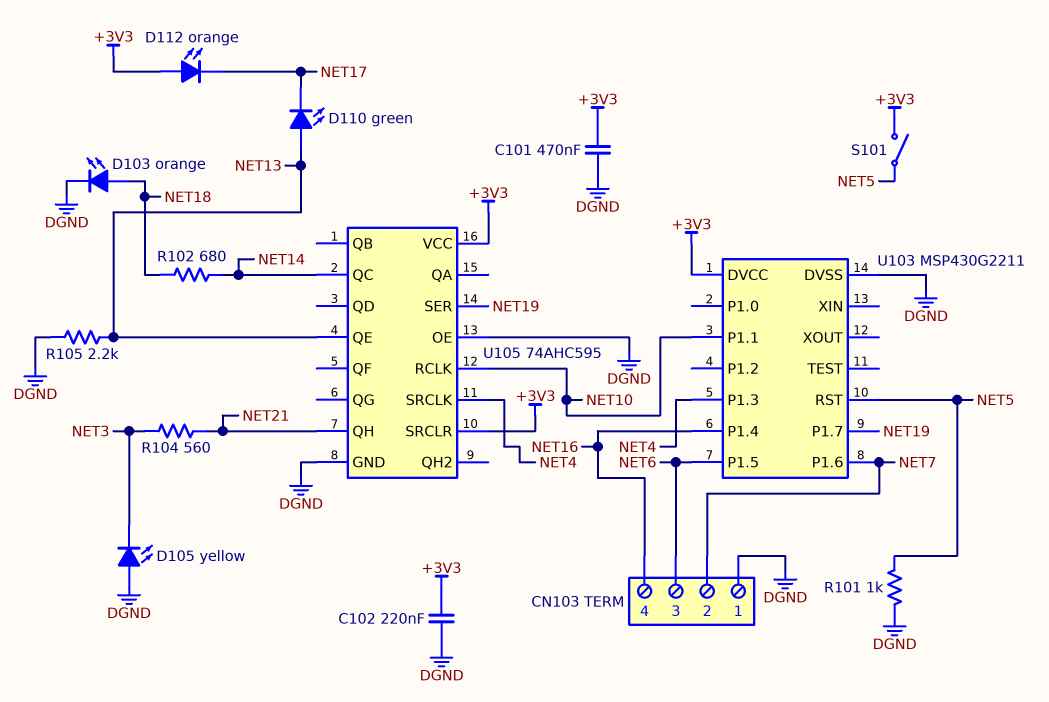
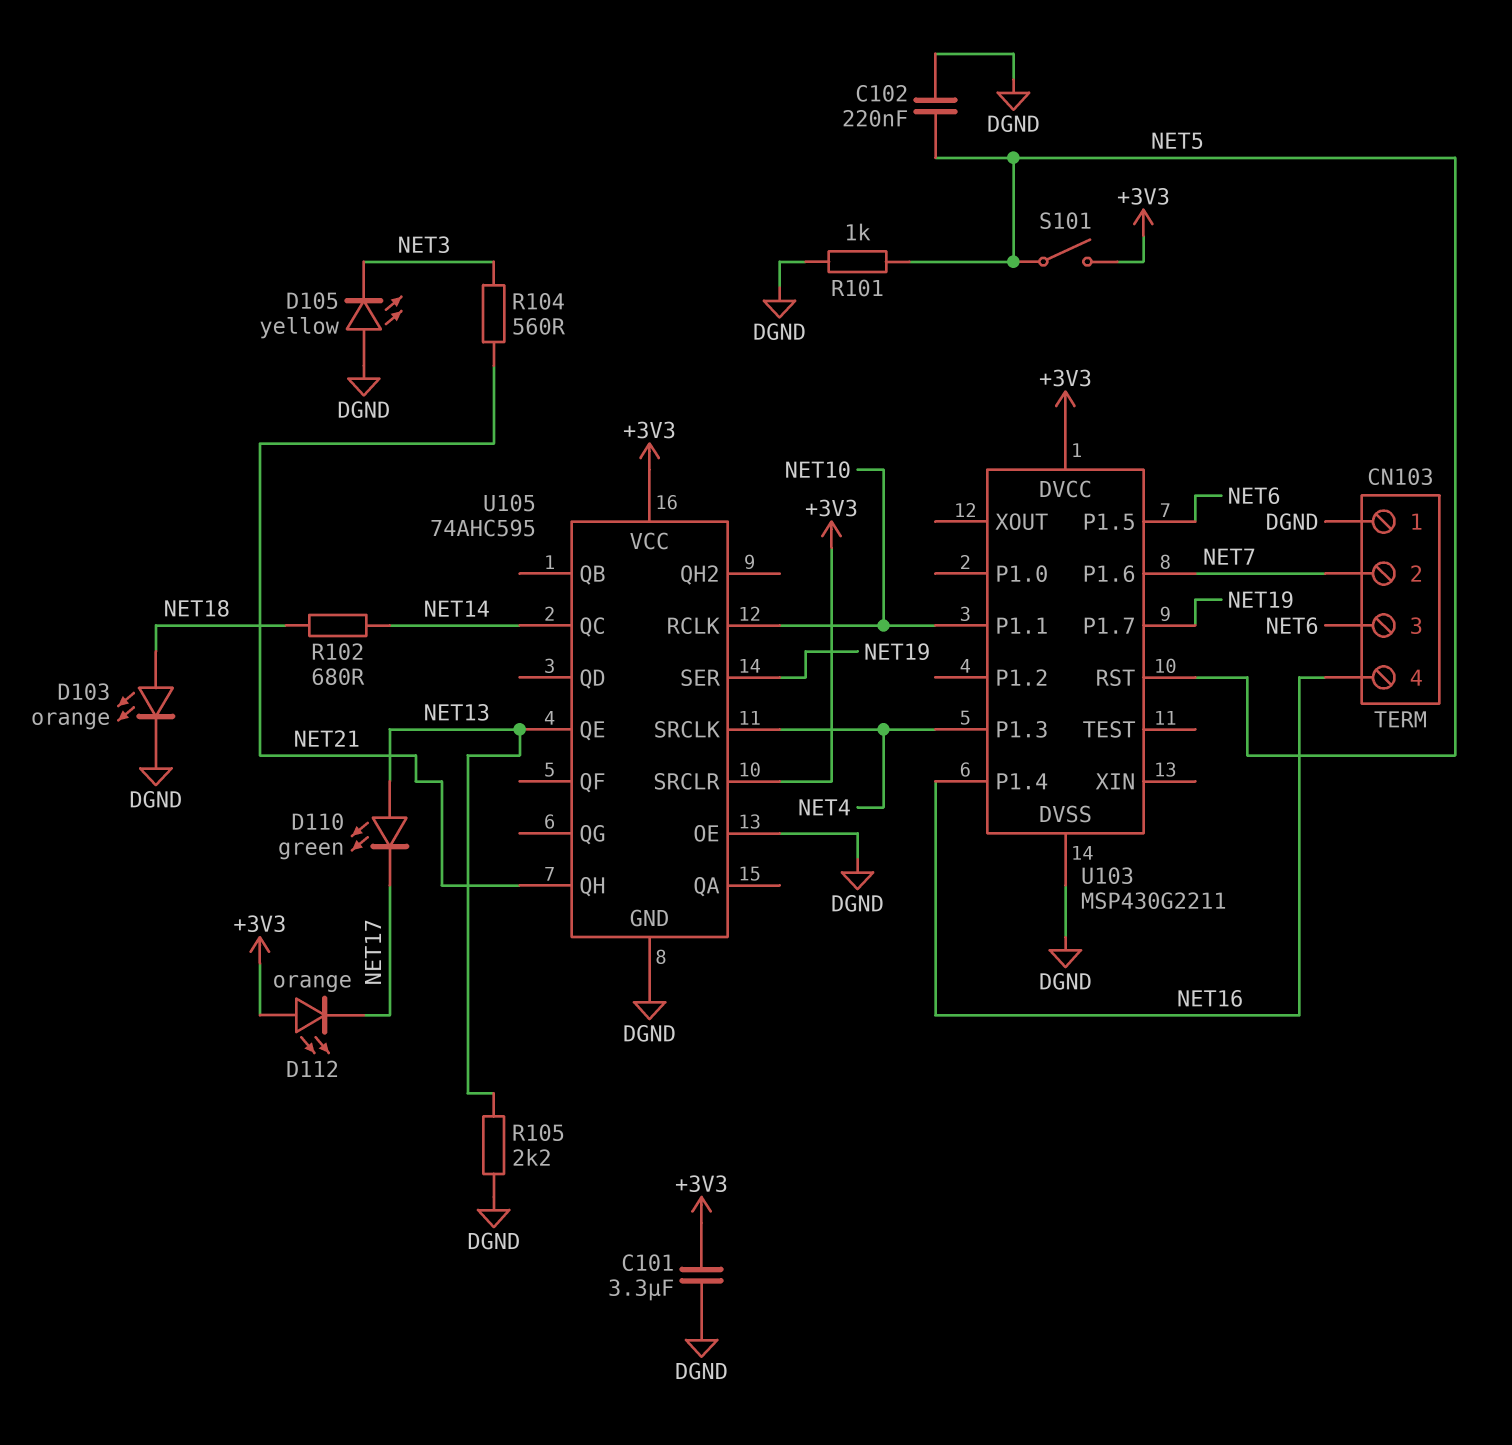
C101: 470nF (+3V3, DGND) -> 3.3uF (+3V3, DGND)
C102: 220nF (+3V3, DGND) -> 220nF (DGND, NET5)

